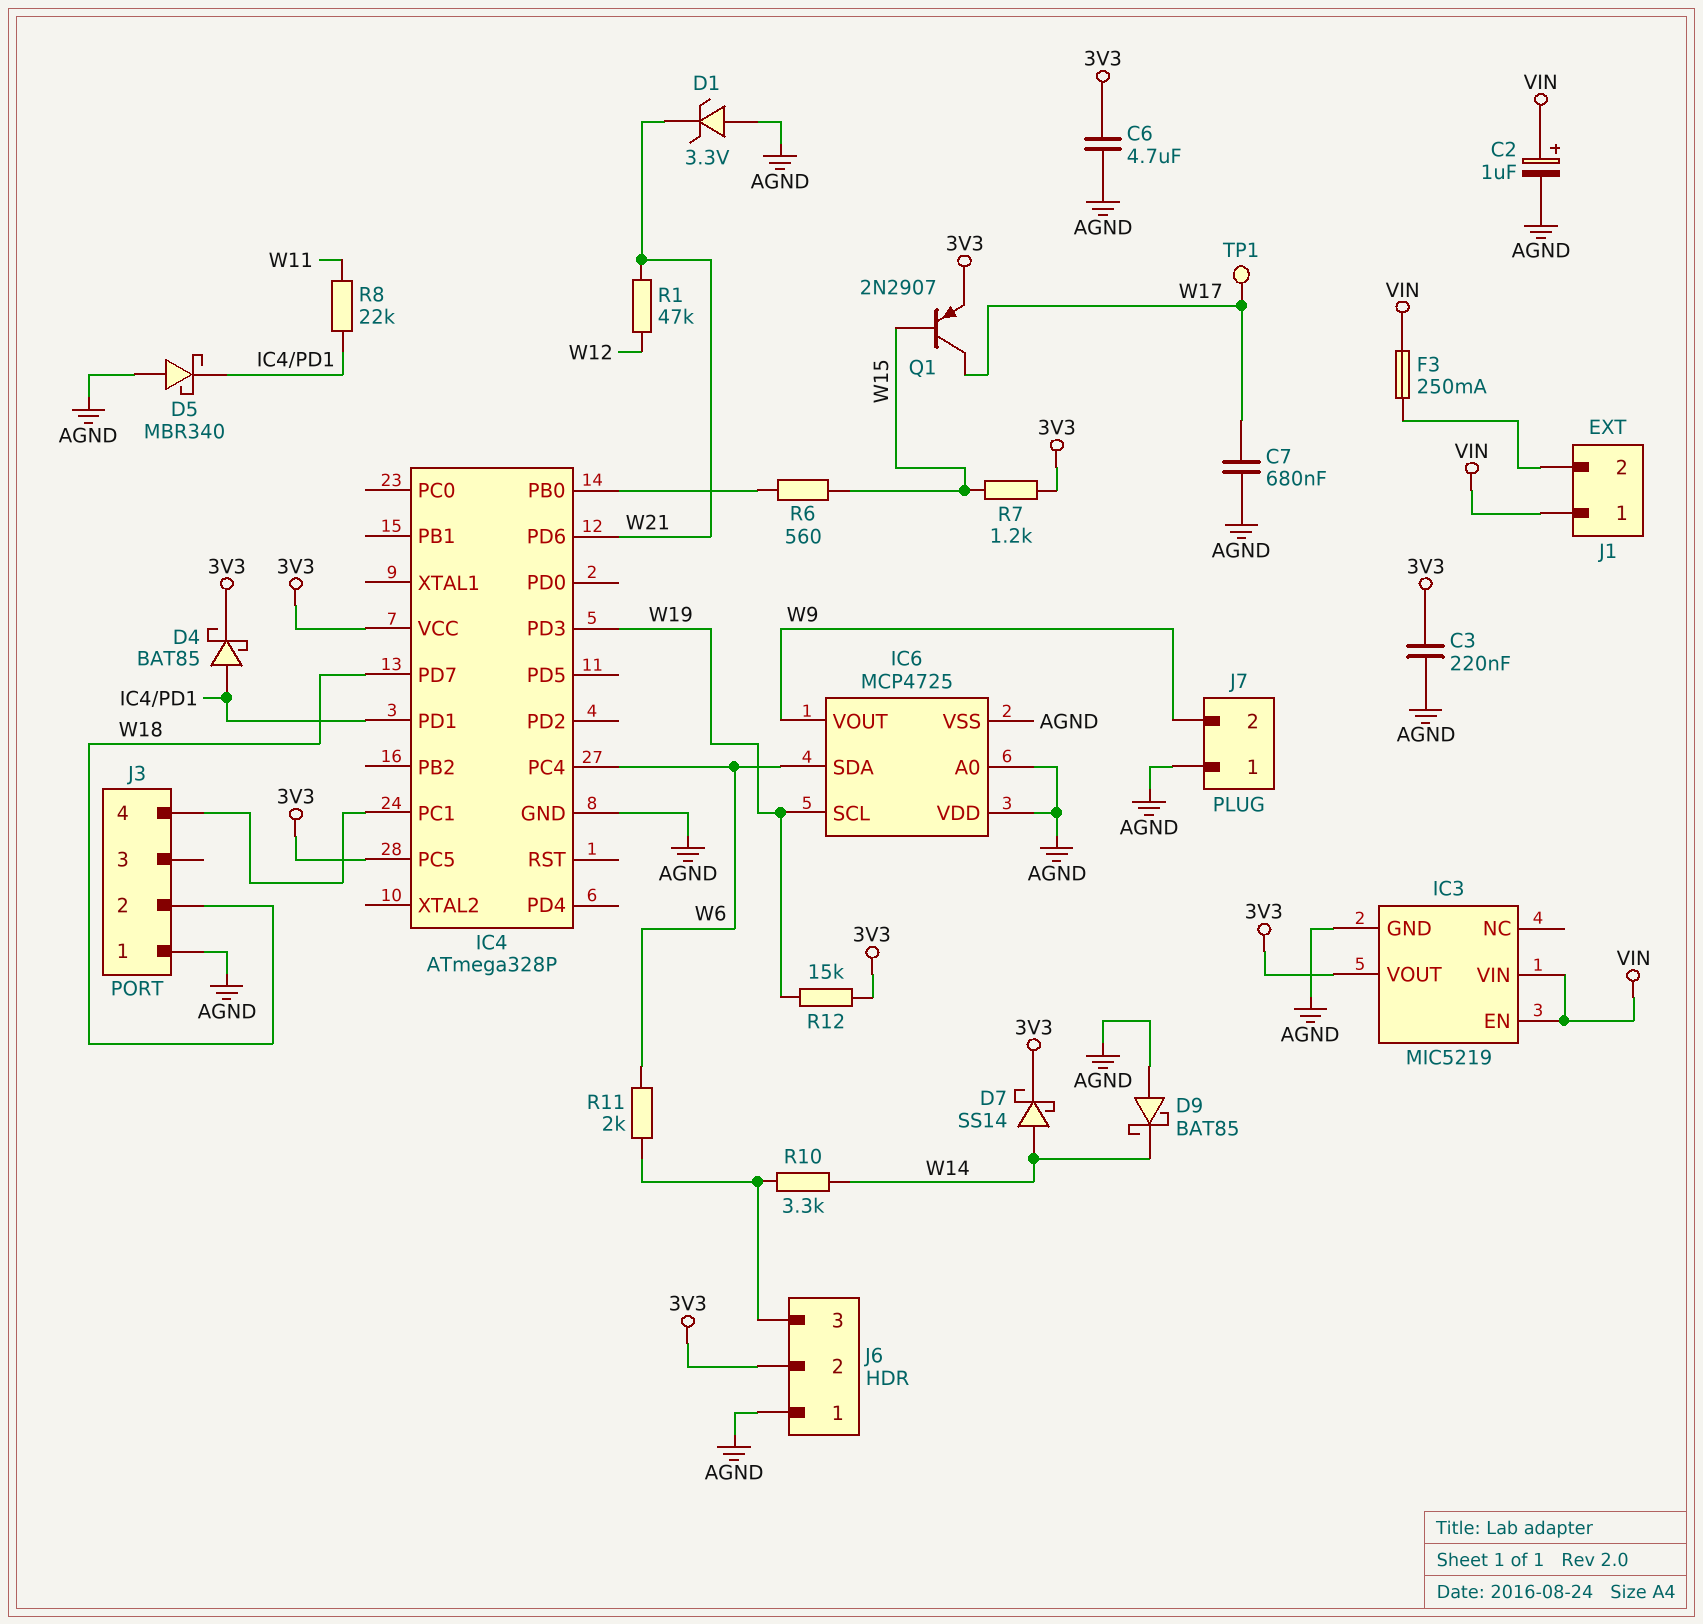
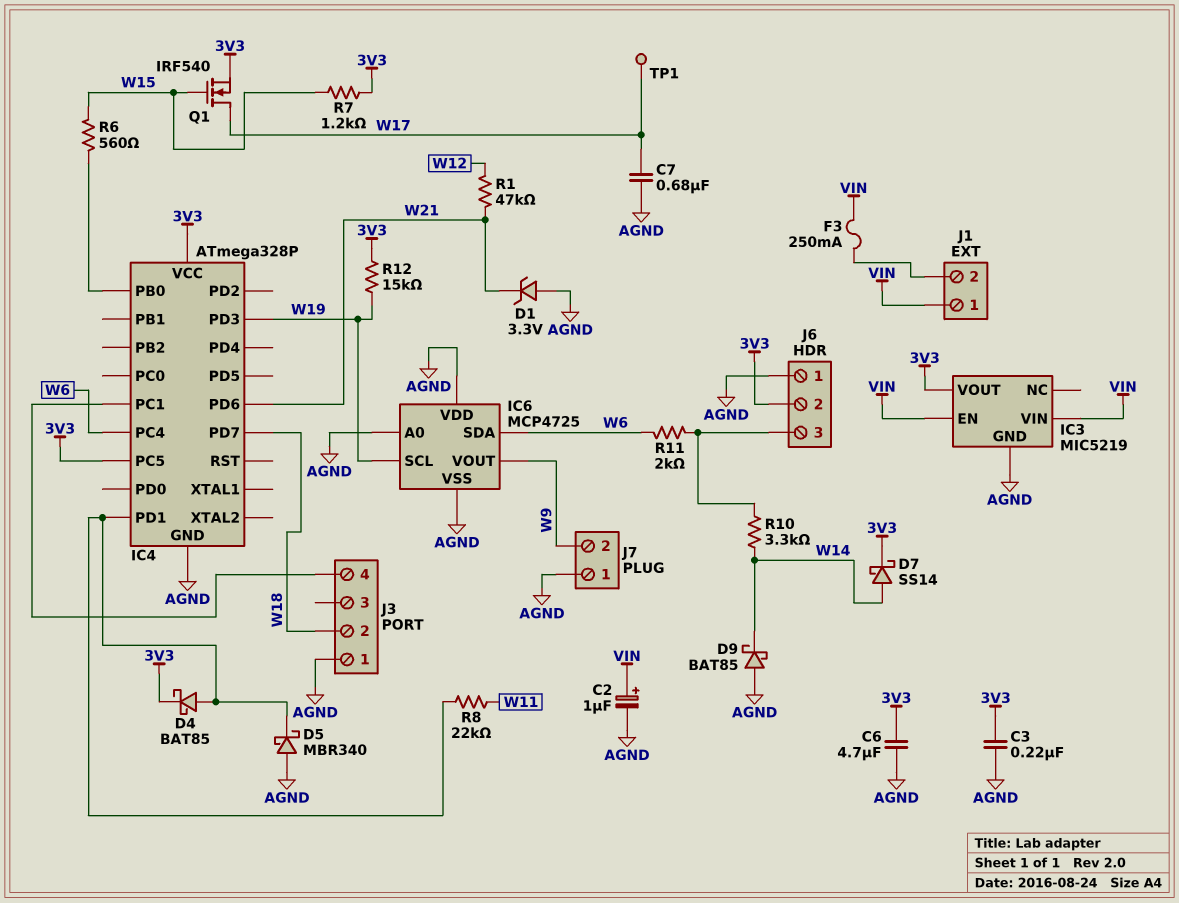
Q1: PNP 2N2907 (B W15, C W17, E 3V3) -> NMOS IRF540 (G W15, D W17, S 3V3)

